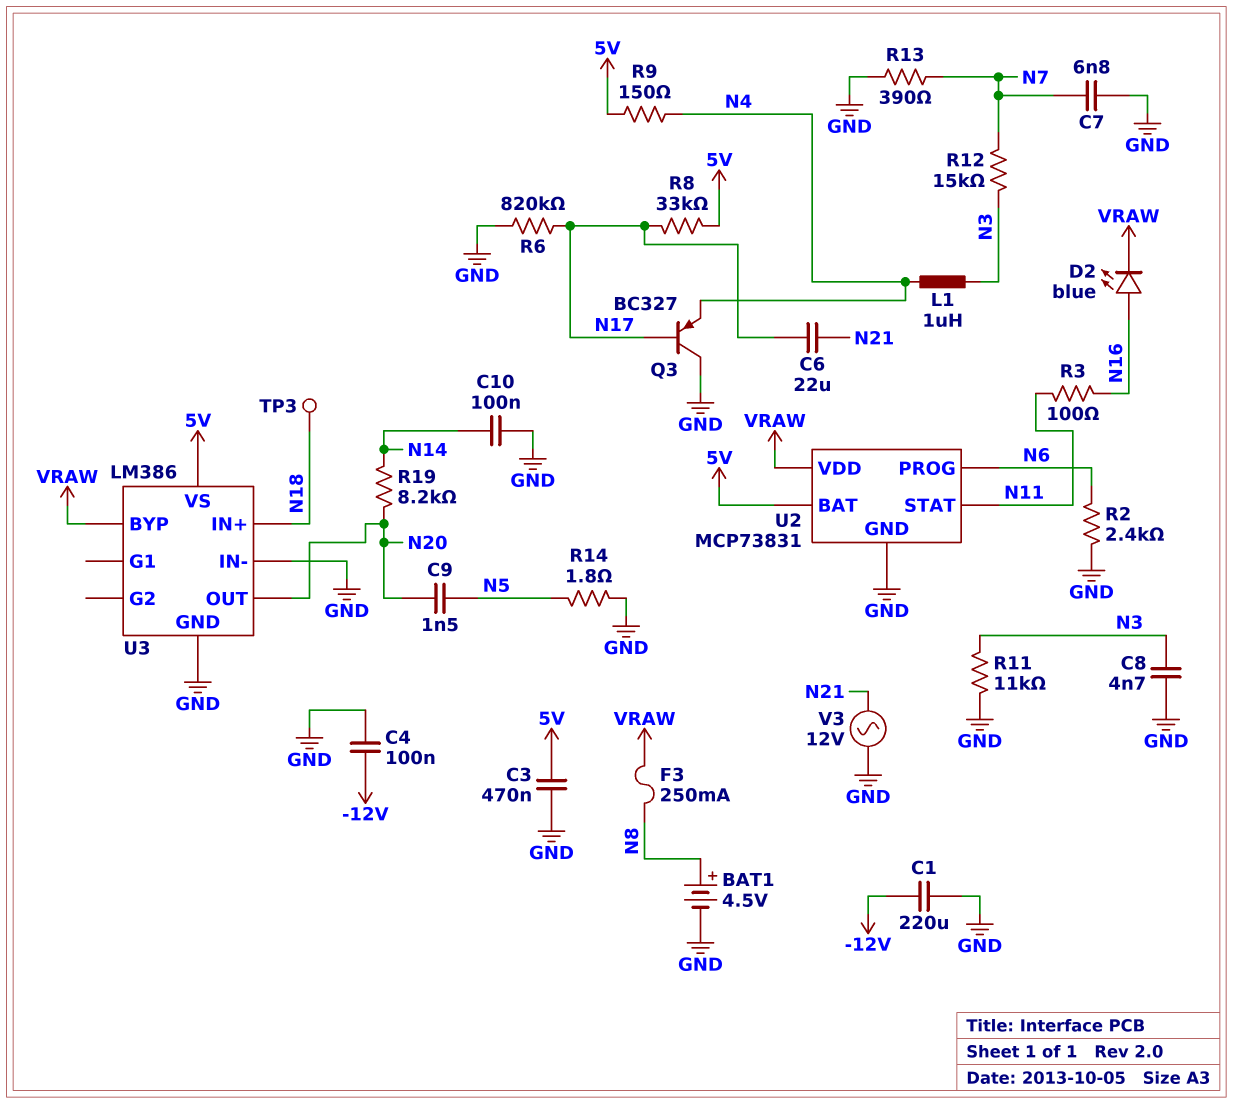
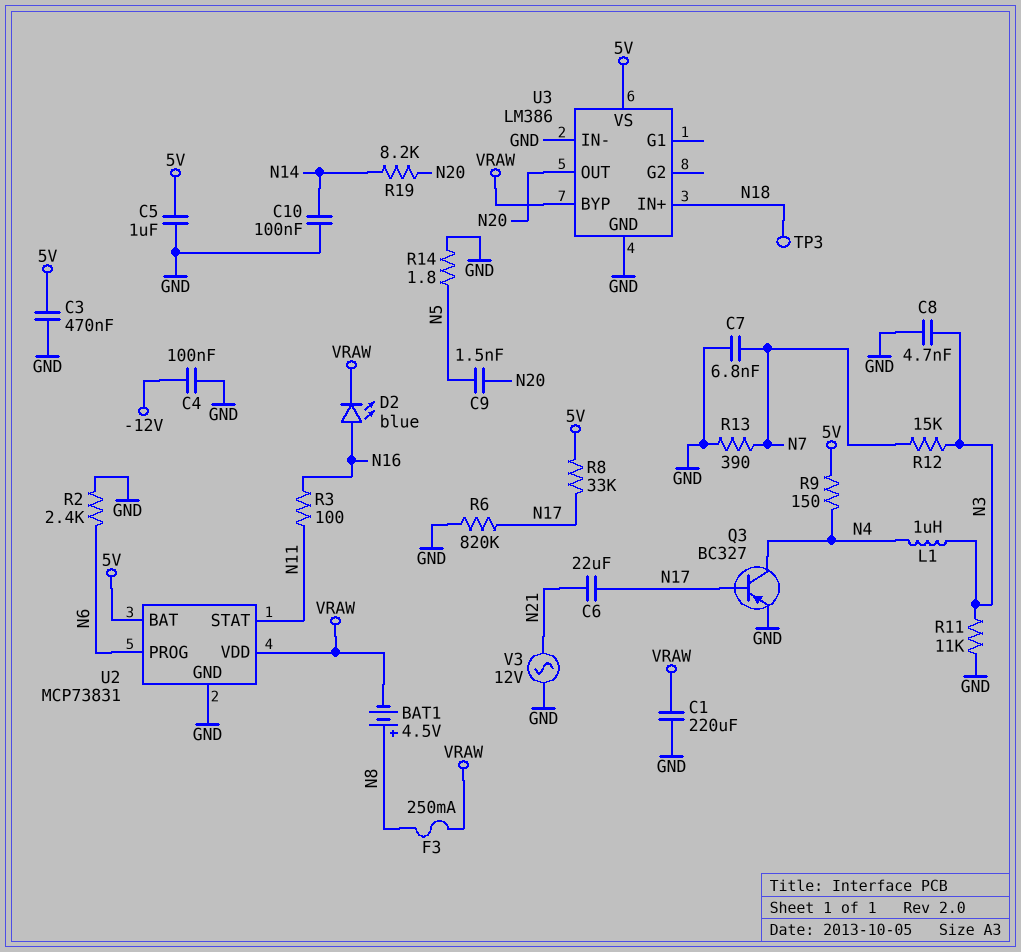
BAT1: 4.5V (plus N8, minus GND) -> 4.5V (plus N8, minus VRAW)
C1: 220uF (-12V, GND) -> 220uF (GND, VRAW)
C5: none -> 1uF (5V, GND)
Q3: PNP BC327 (B N17, C GND, E N4) -> PNP BC327 (B N17, C N4, E GND)

